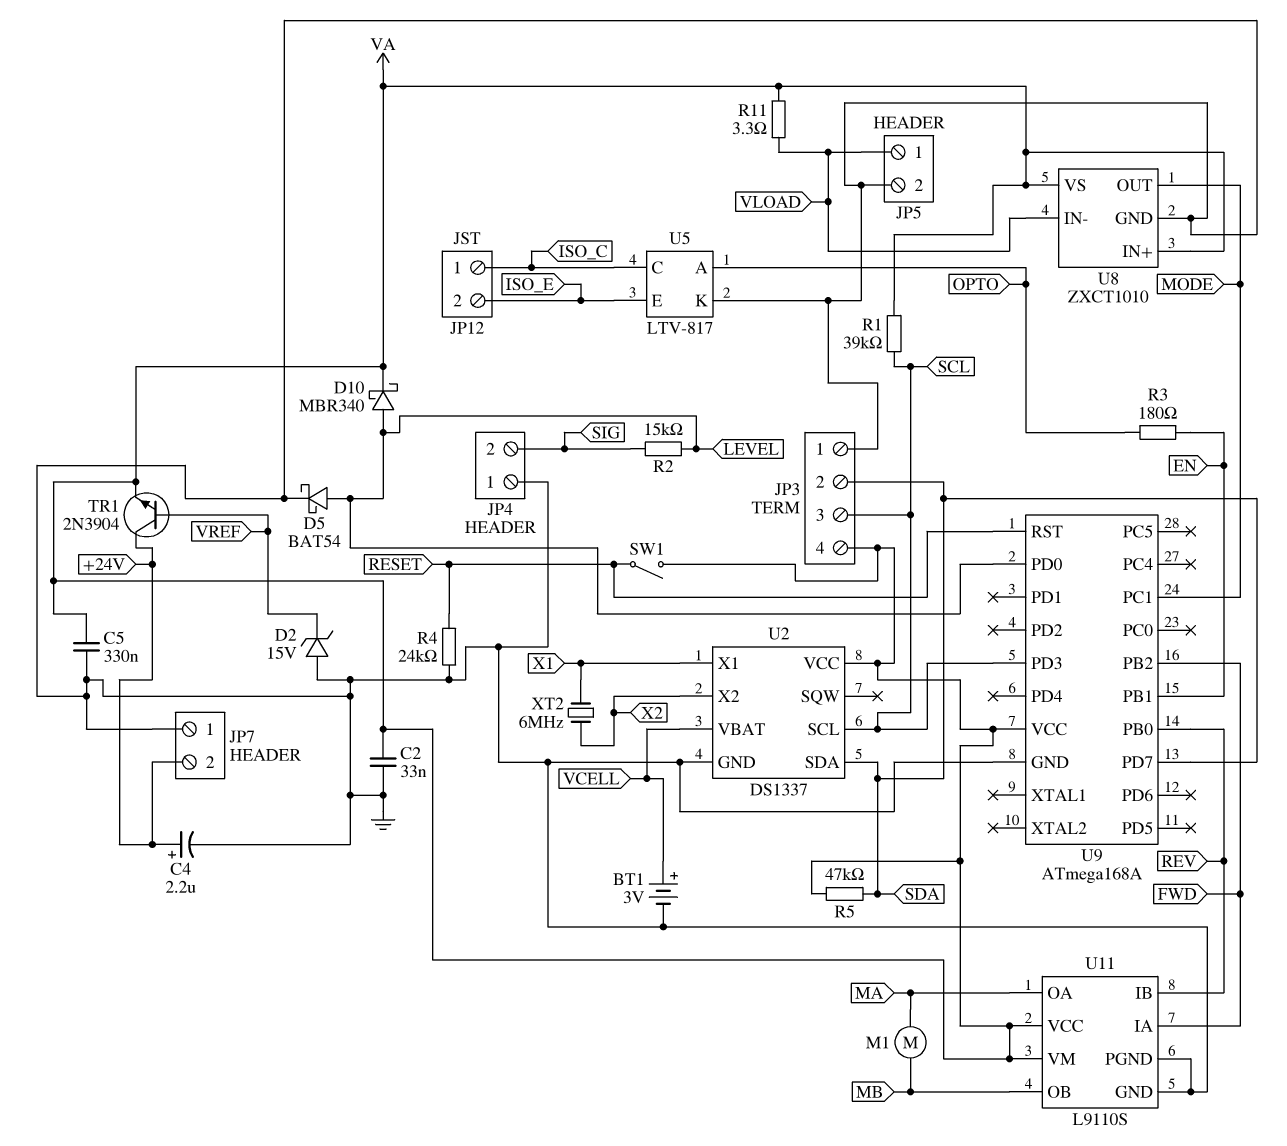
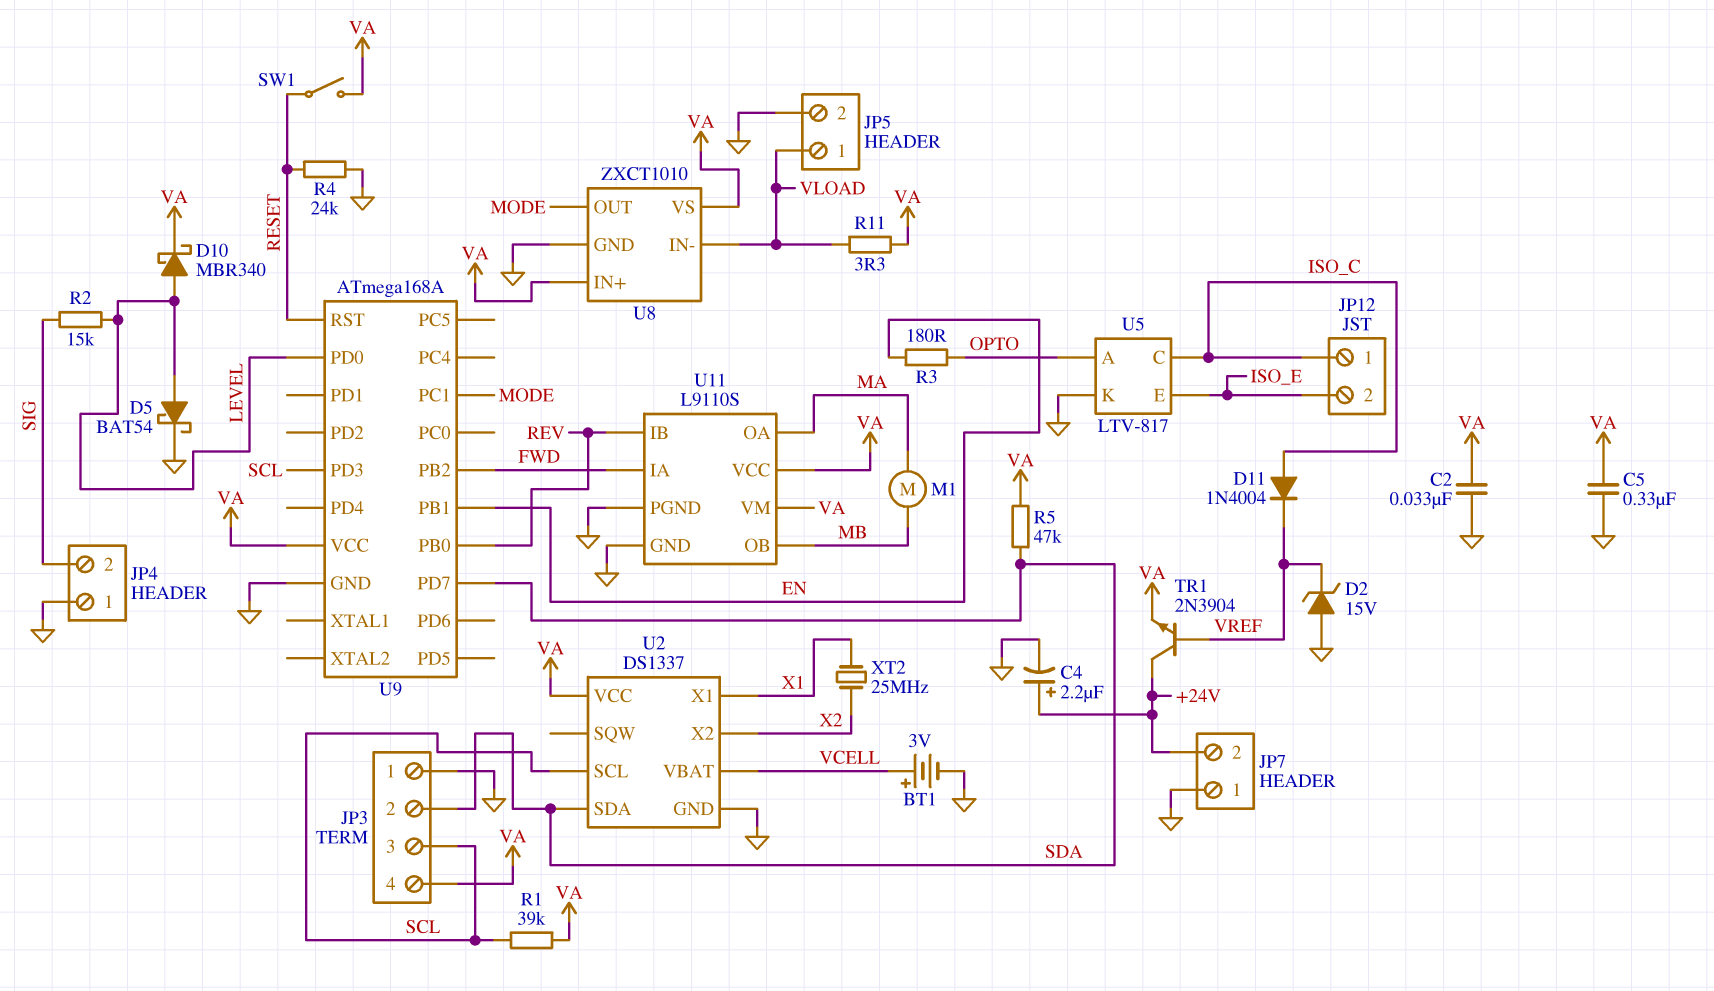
D11: none -> diode 1N4004 (A ISO_C, K VREF)
XT2: 6MHz (X1, X2) -> 25MHz (X1, X2)

